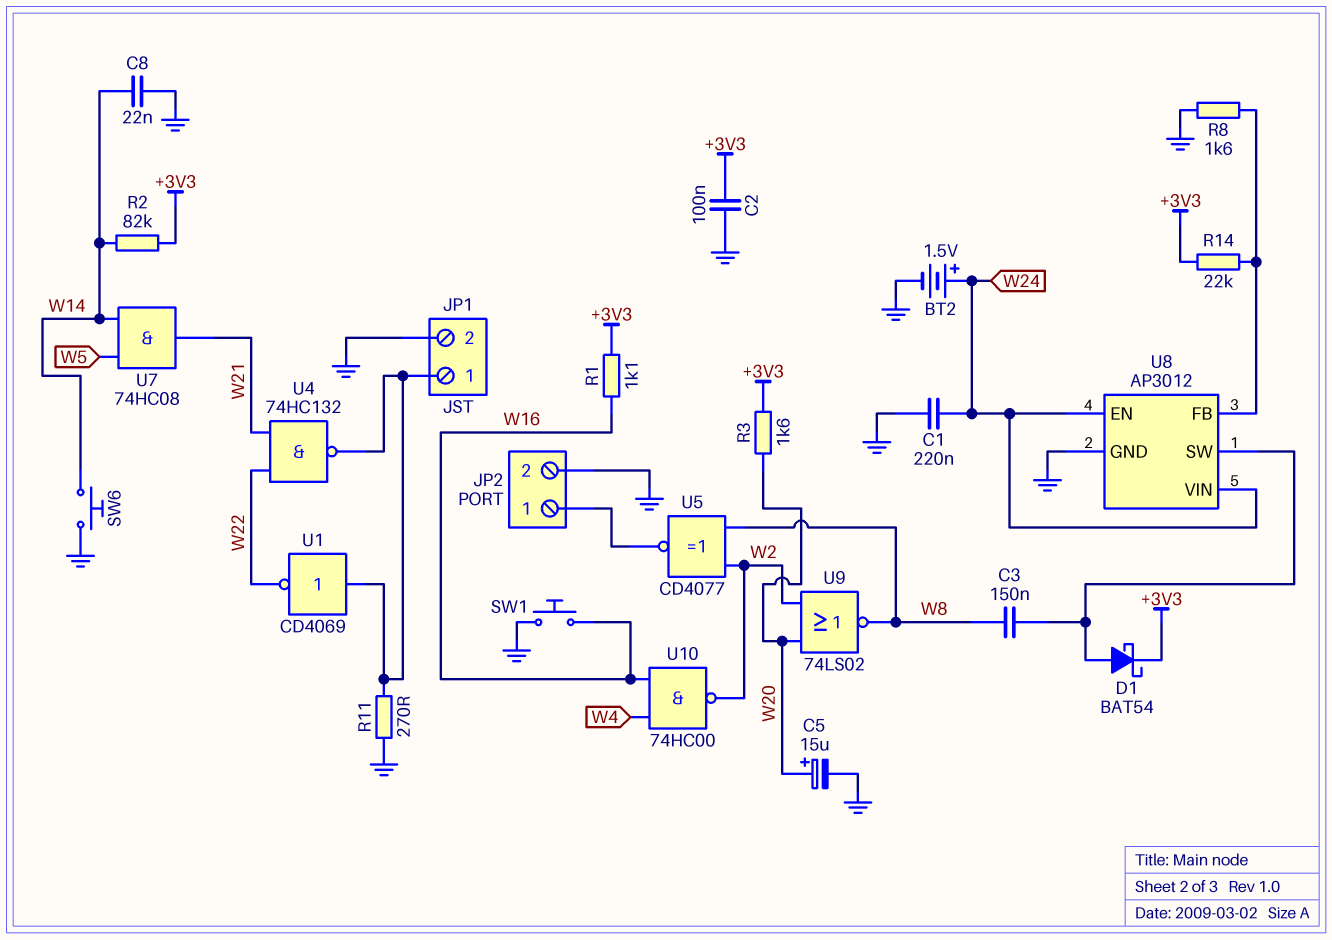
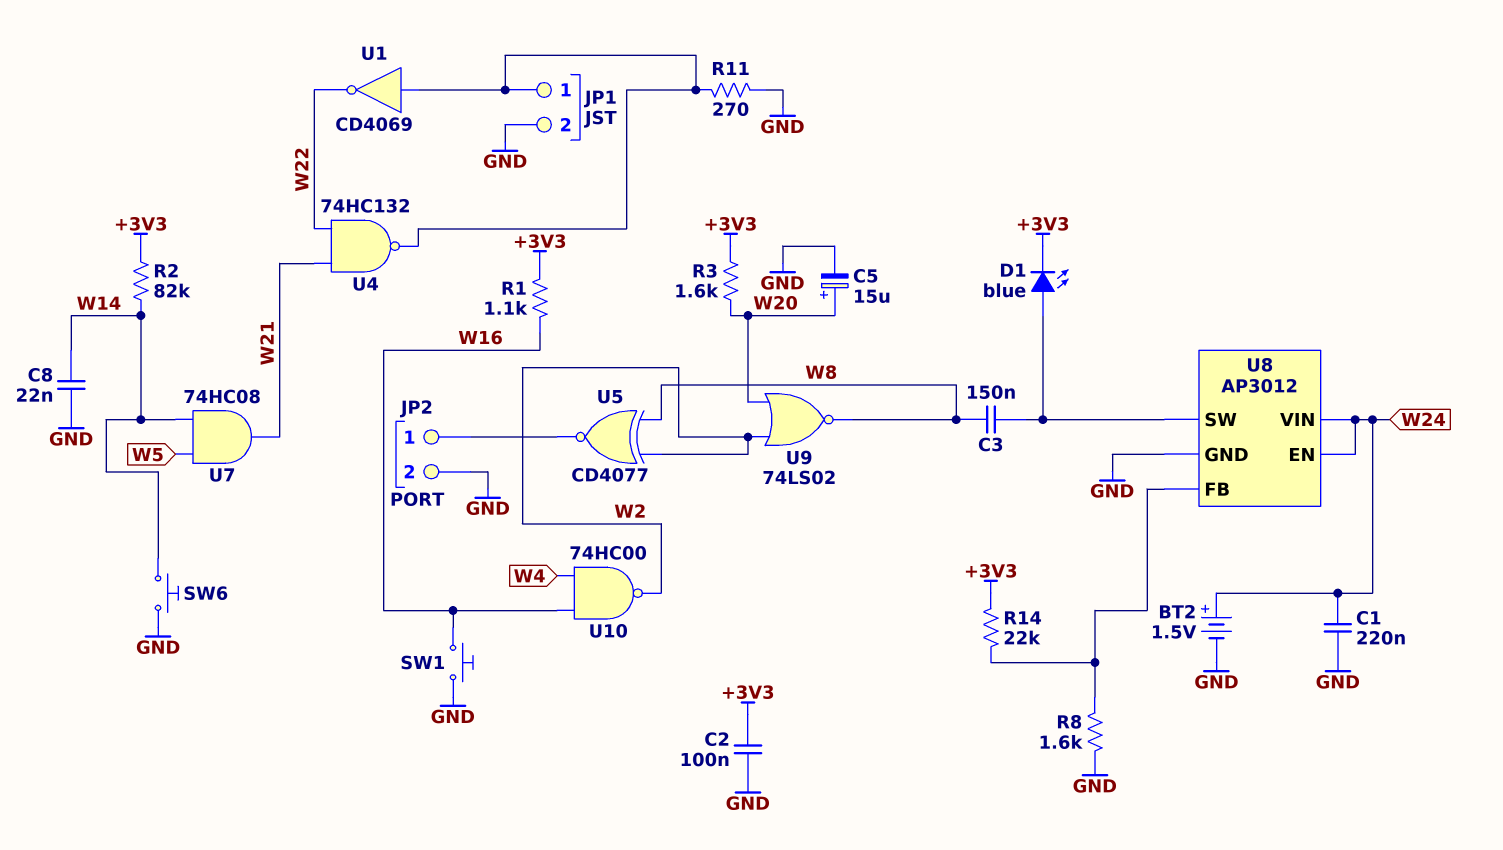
D1: schottky BAT54 (A U8/SW, K +3V3) -> LED blue (A U8/SW, K +3V3)

